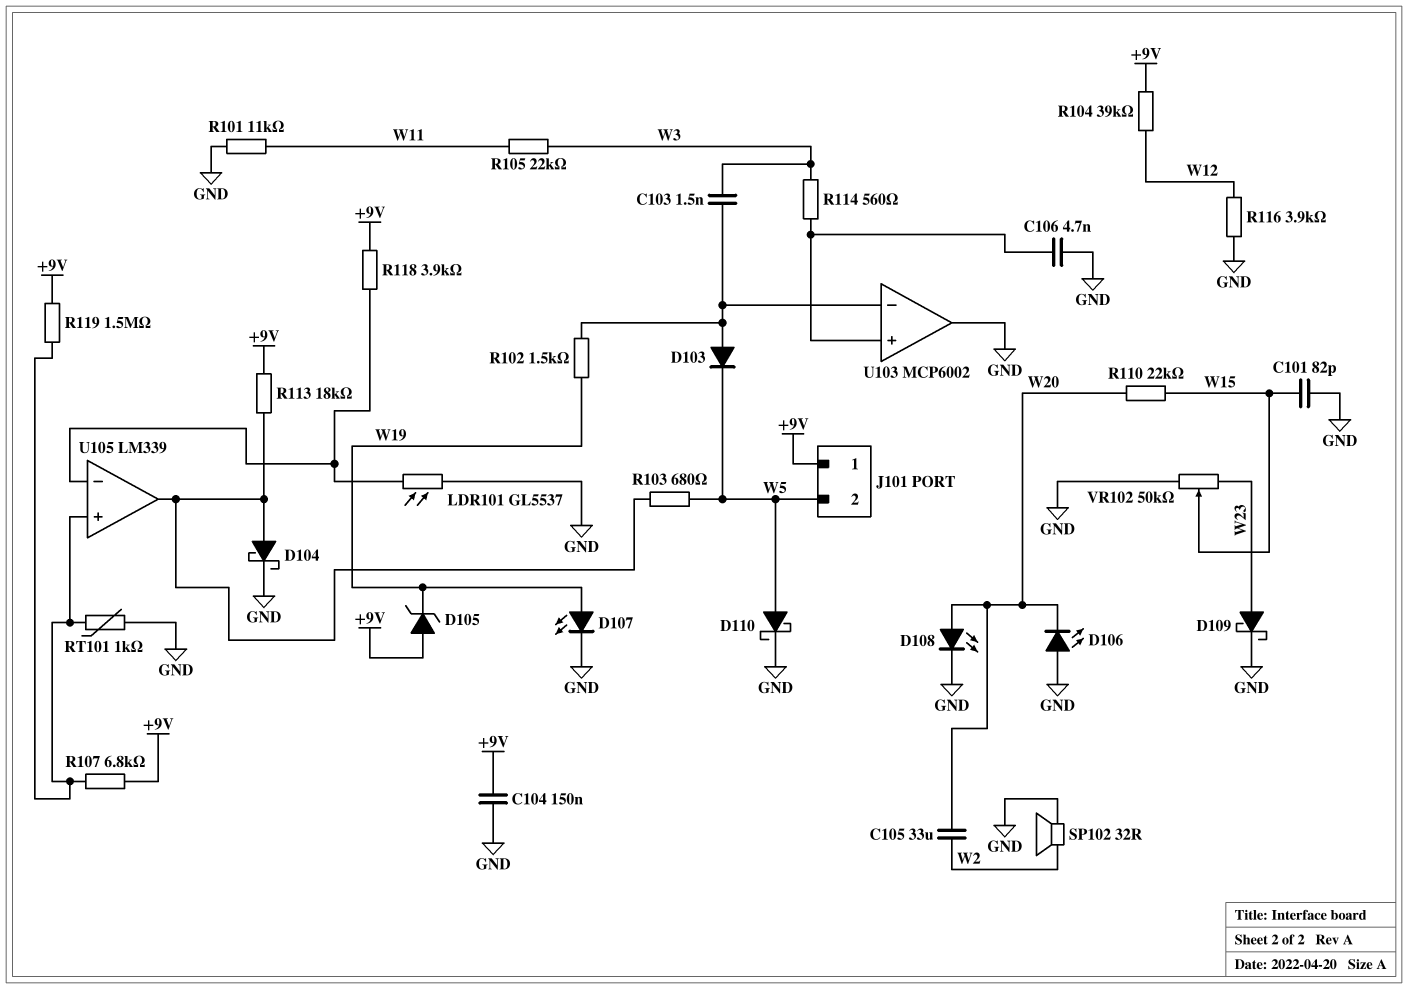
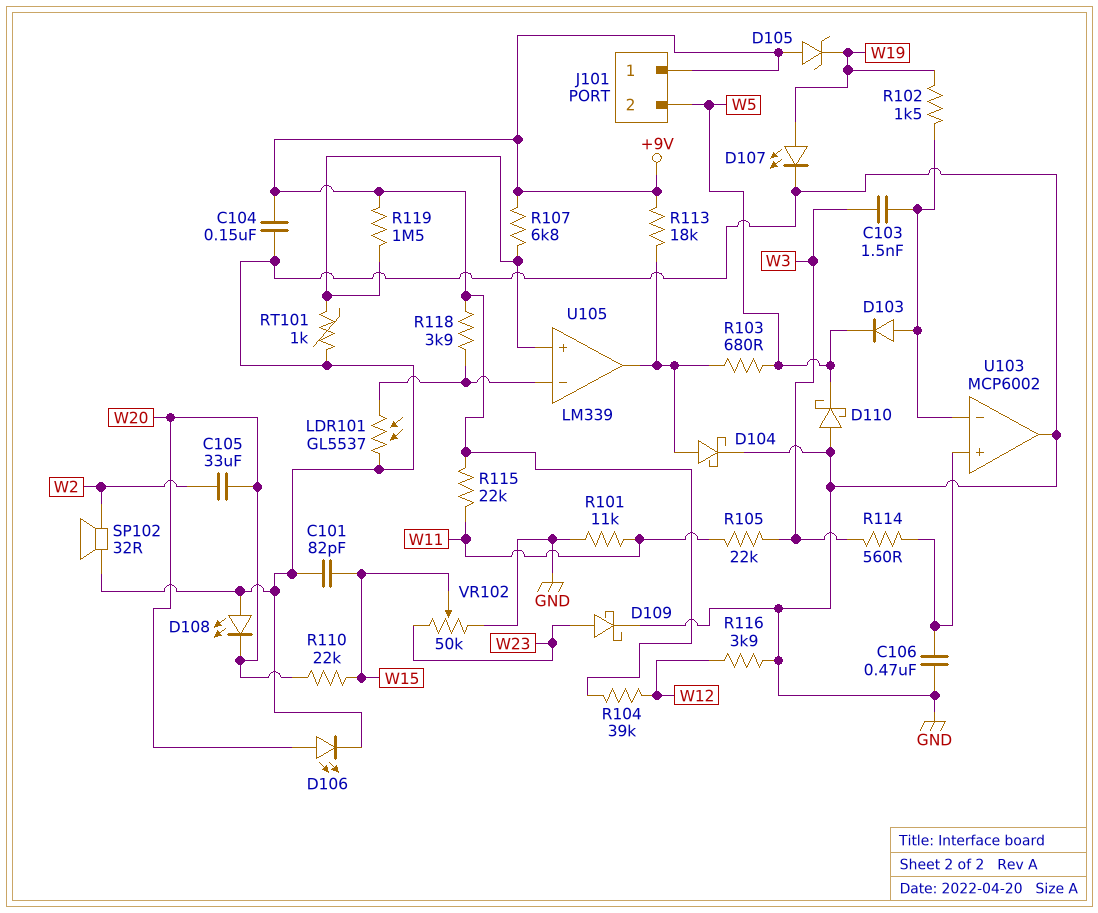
C106: 4.7nF (GND, U103/in+) -> 470nF (GND, U103/in+)
D106: LED (A GND, K W20) -> LED (A W20, K GND)
D108: LED (A W20, K GND) -> LED (A GND, K W20)
D110: schottky (A W5, K GND) -> schottky (A GND, K W5)
R115: none -> 22k (+9V, W11)

